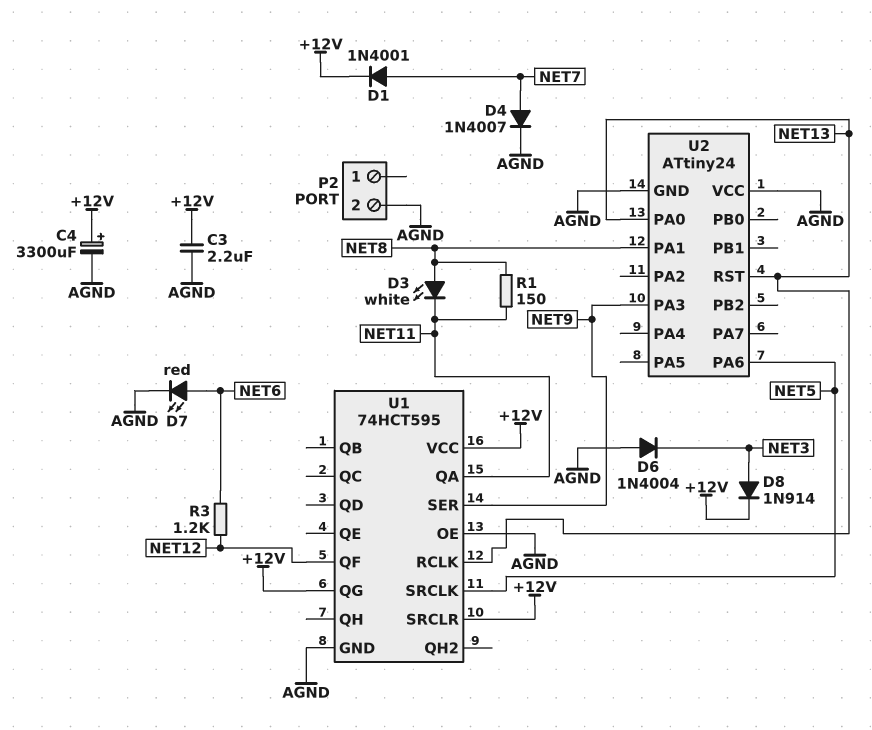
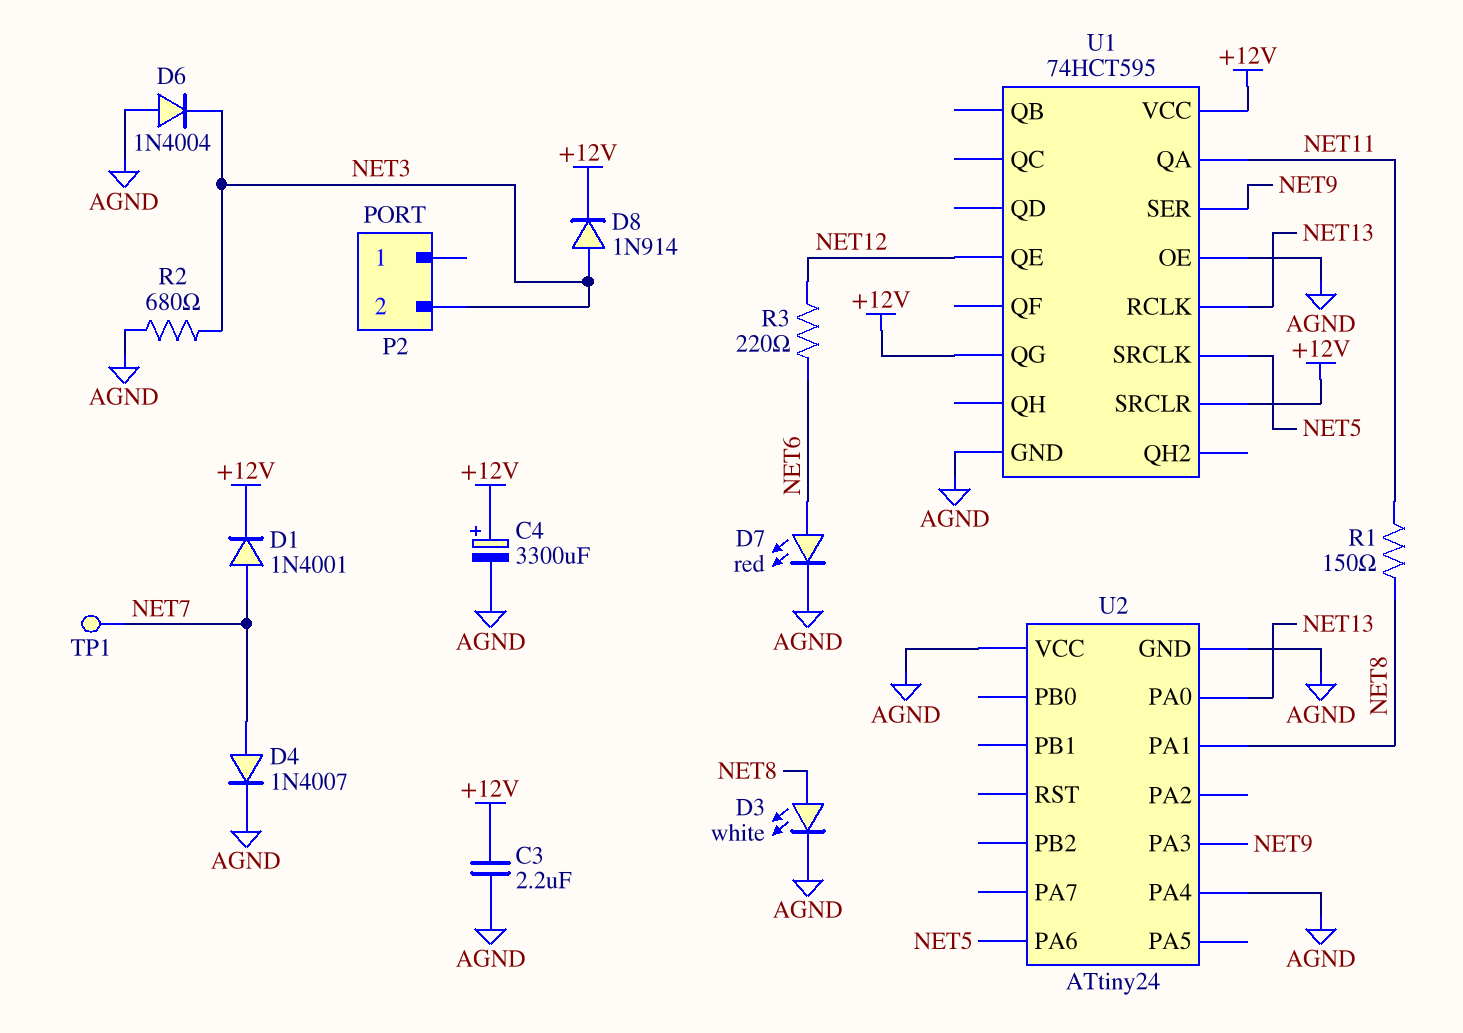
D3: LED white (A NET8, K NET11) -> LED white (A NET8, K AGND)
P2 pin 2: AGND -> NET3
R2: none -> 680 (AGND, NET3)
R3: 1.2k (NET6, NET12) -> 220 (NET6, NET12)
TP1: none -> test point (NET7)
U1 pin QE: none -> NET12
U1 pin QF: NET12 -> none
U2 pin PA4: none -> AGND
U2 pin RST: NET13 -> none

